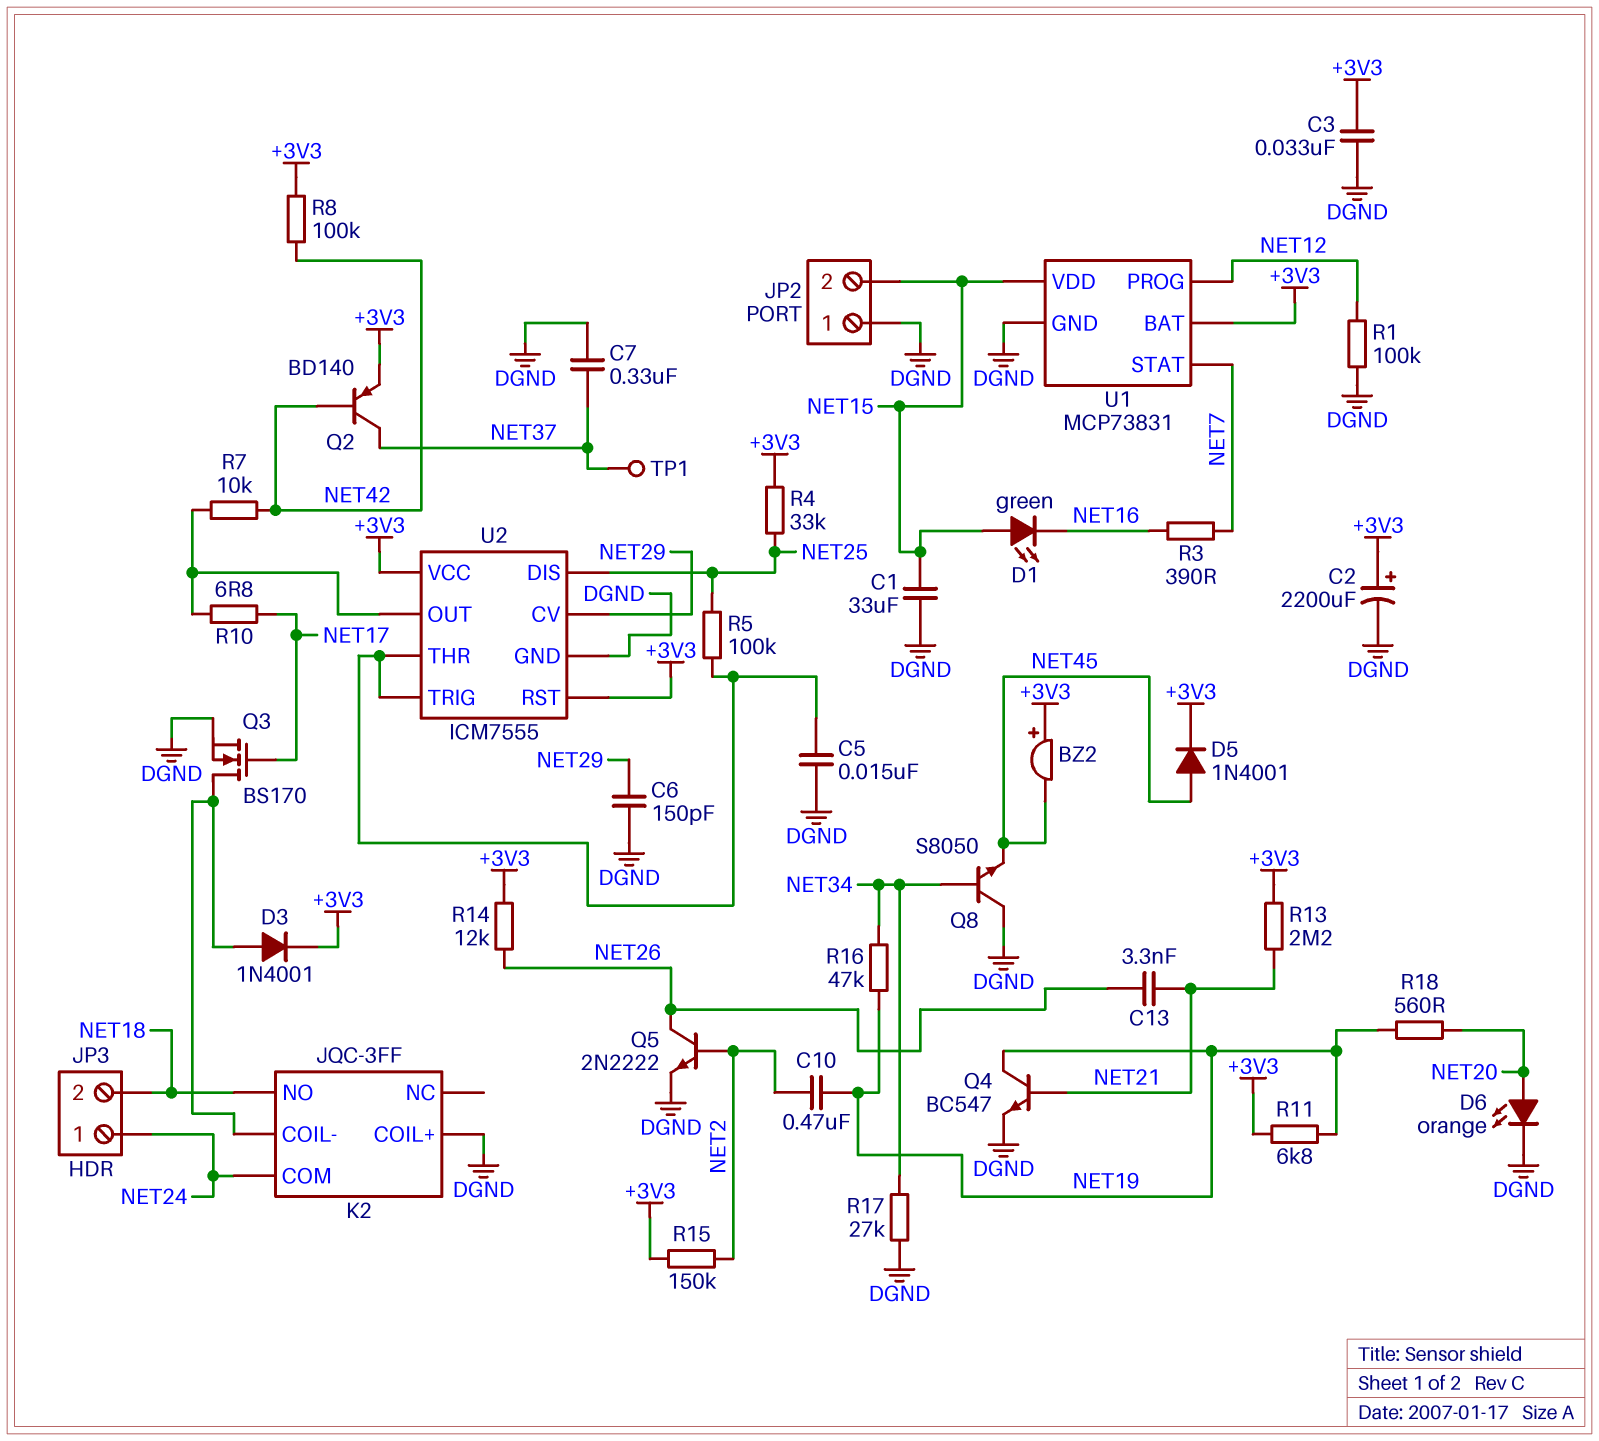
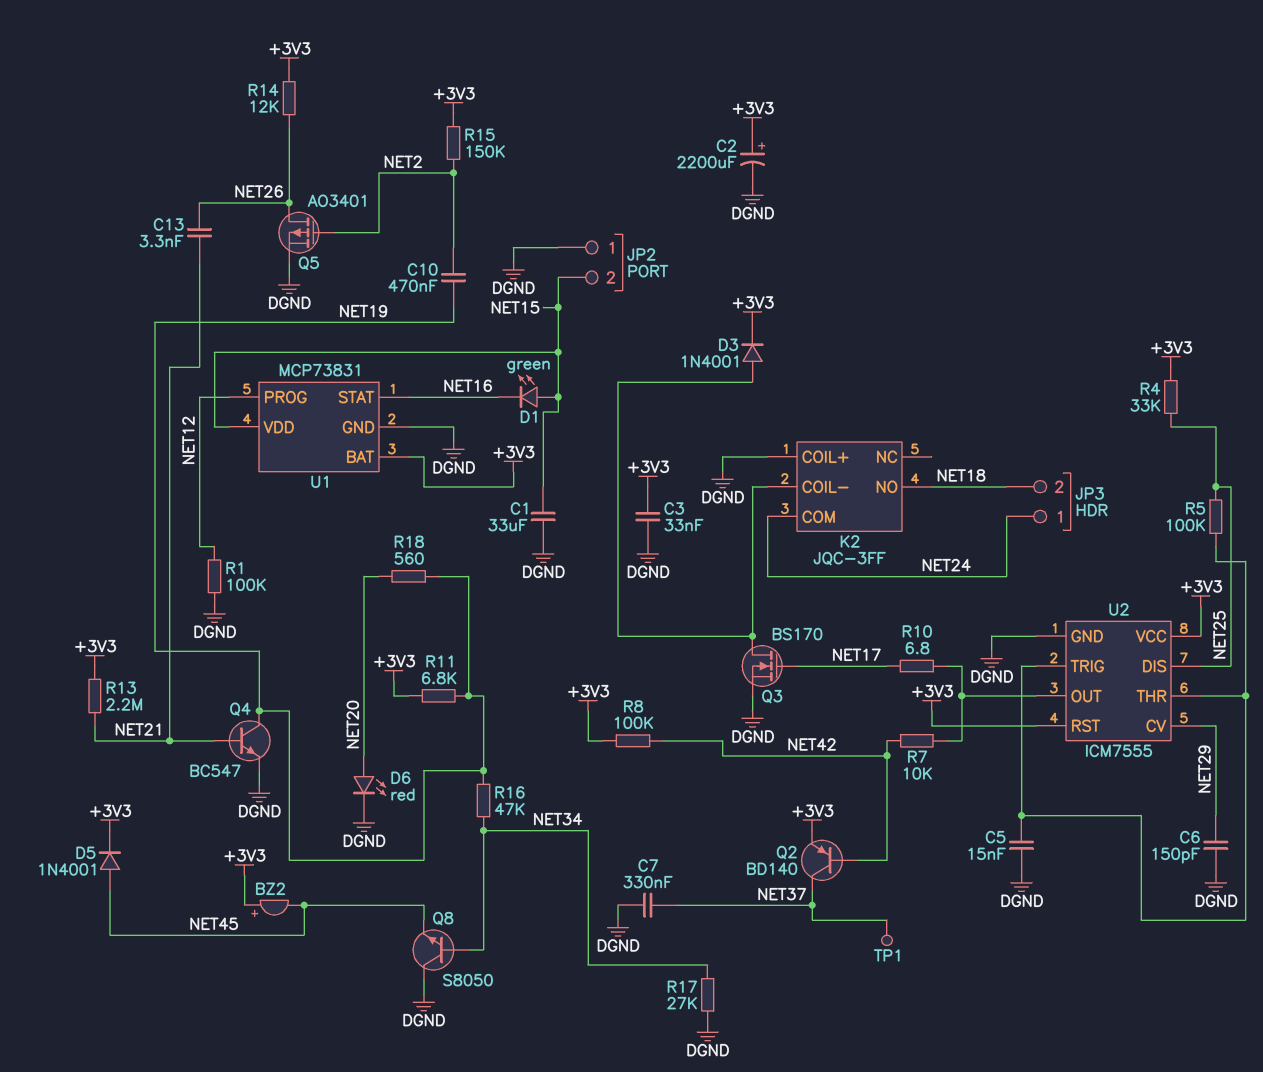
D6: LED orange (A NET20, K DGND) -> LED red (A NET20, K DGND)
Q5: NPN 2N2222 (B NET2, C NET26, E DGND) -> PMOS AO3401 (G NET2, D NET26, S DGND)
R3: 390 (NET7, NET16) -> none
U1 pin STAT: NET7 -> NET16

